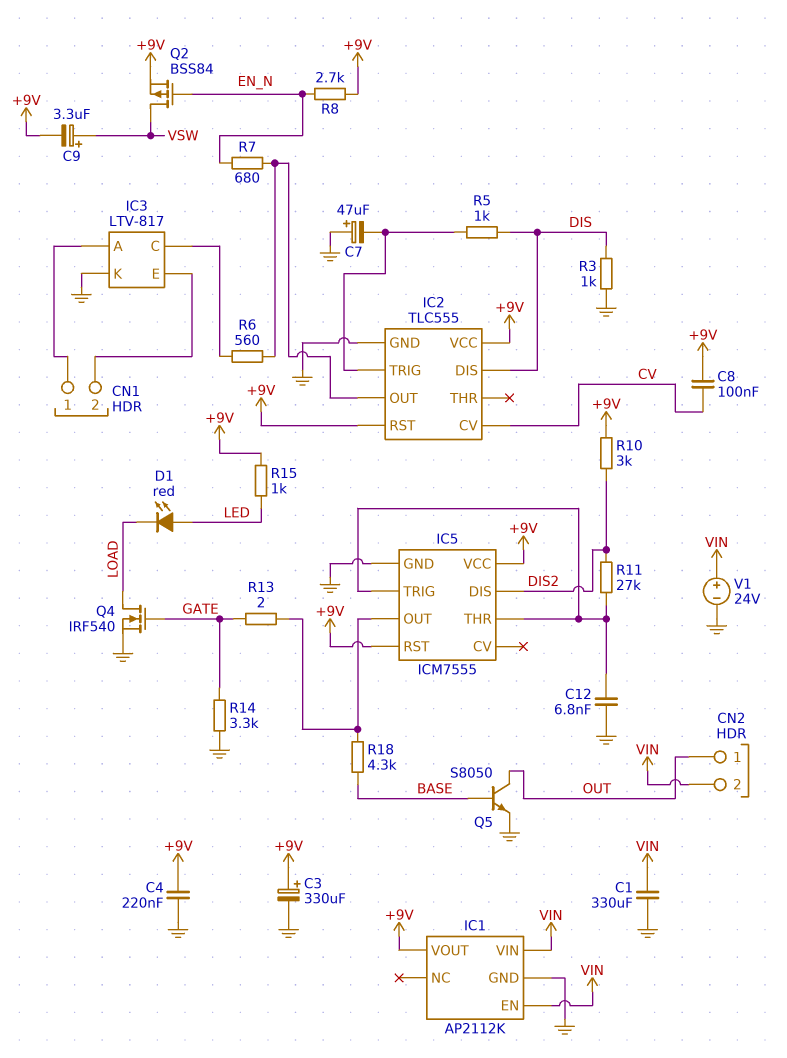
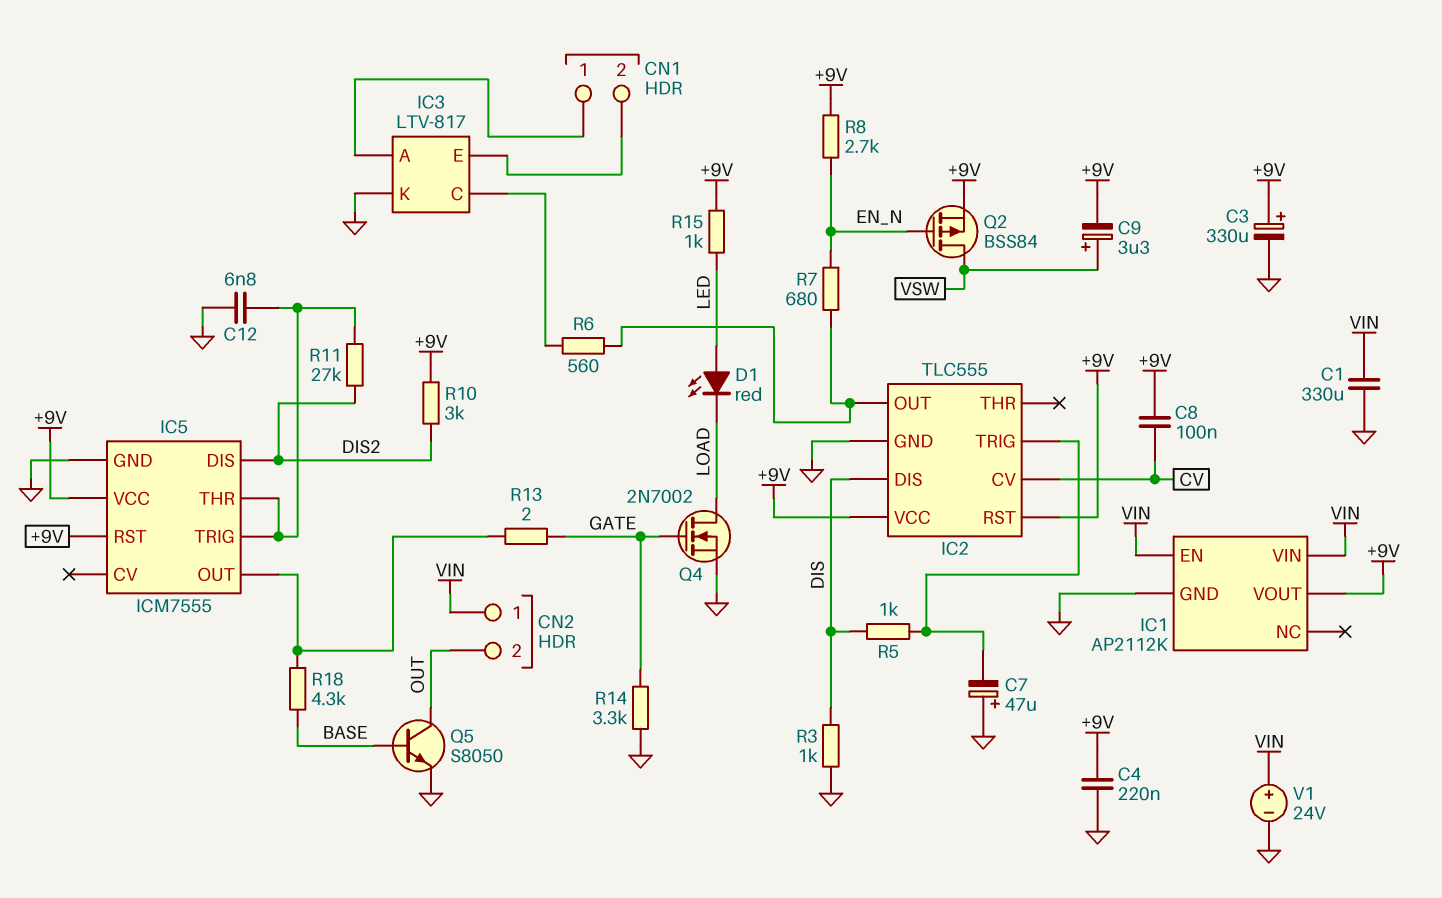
CN2 pin 1: OUT -> VIN
CN2 pin 2: VIN -> OUT
Q4: NMOS IRF540 (G GATE, D LOAD, S GND) -> NMOS 2N7002 (G GATE, D LOAD, S GND)

